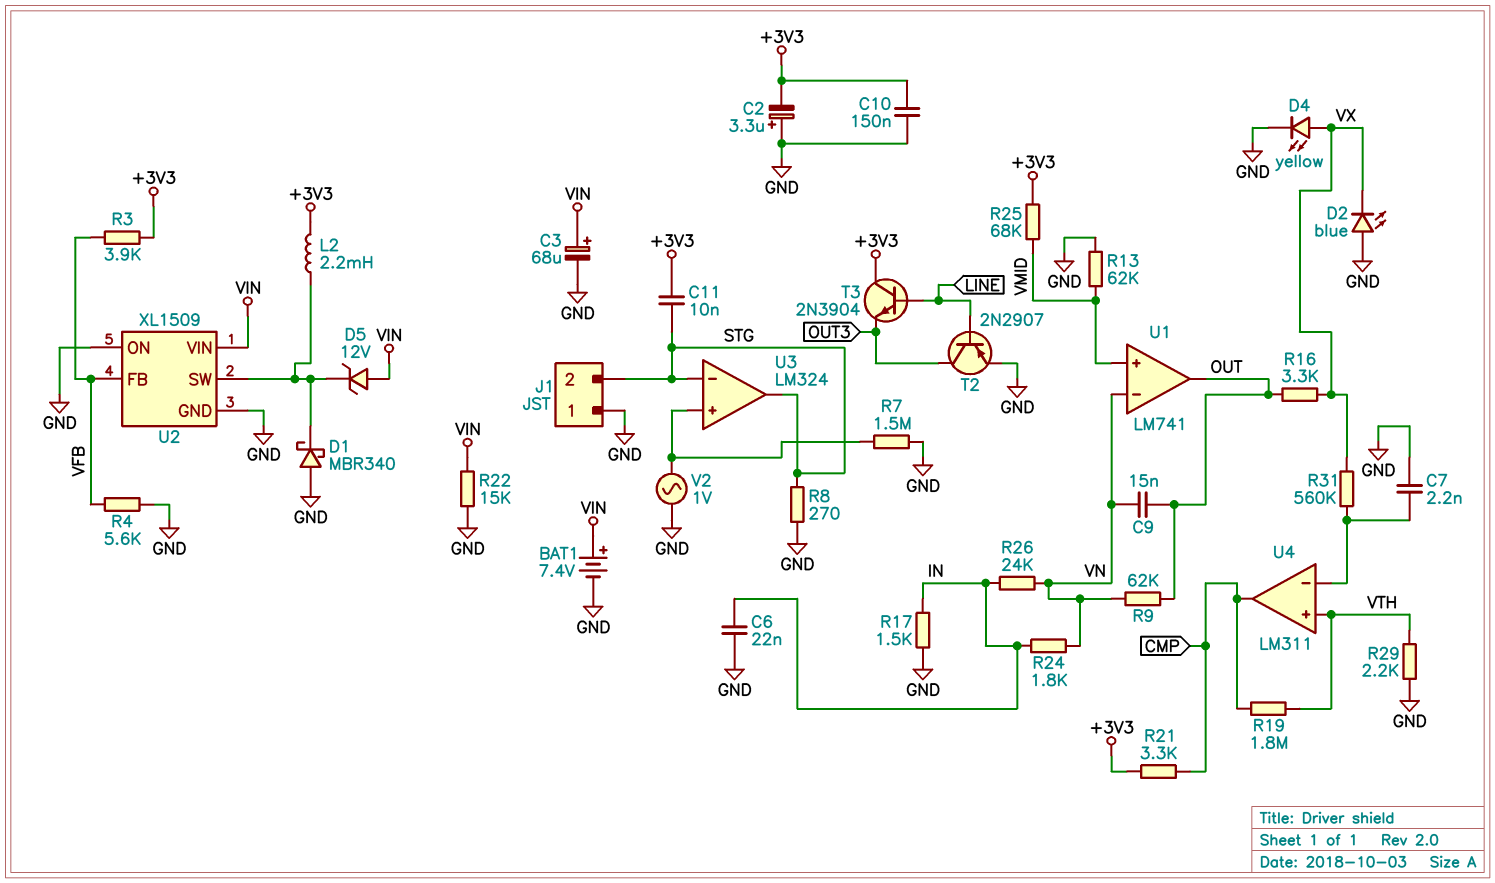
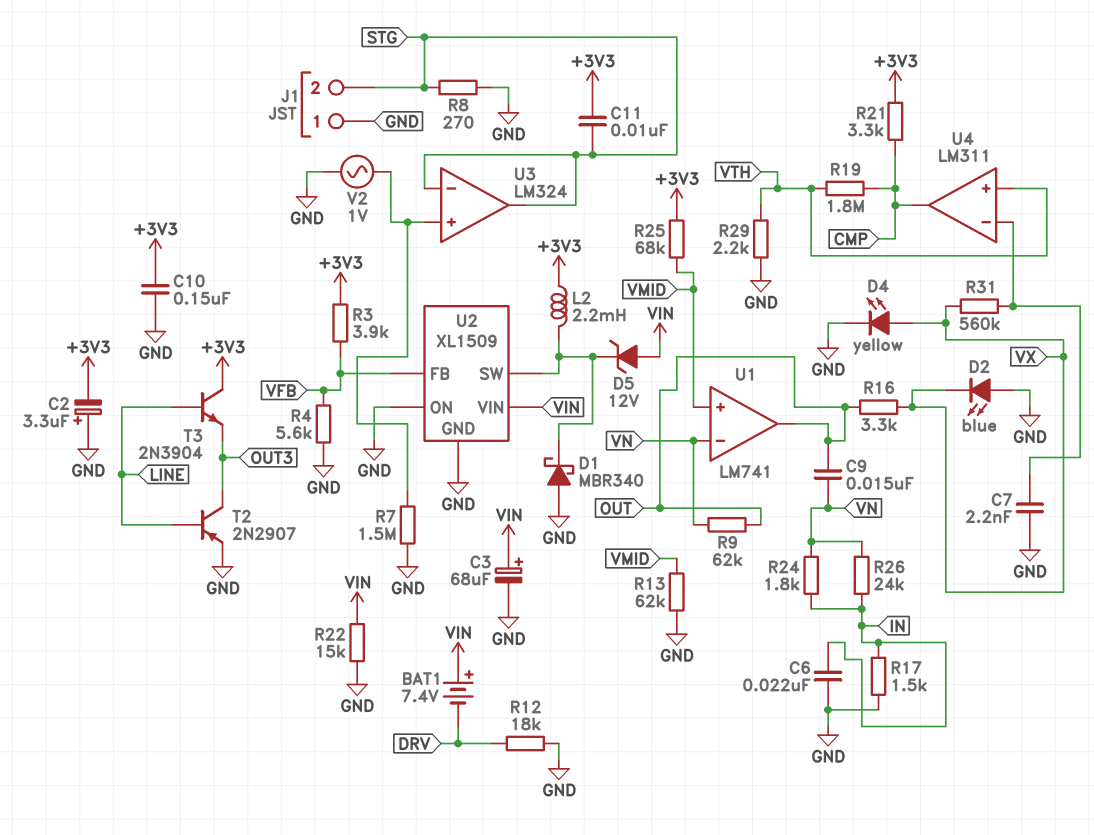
BAT1: 7.4V (plus VIN, minus GND) -> 7.4V (plus VIN, minus DRV)
R12: none -> 18k (DRV, GND)

